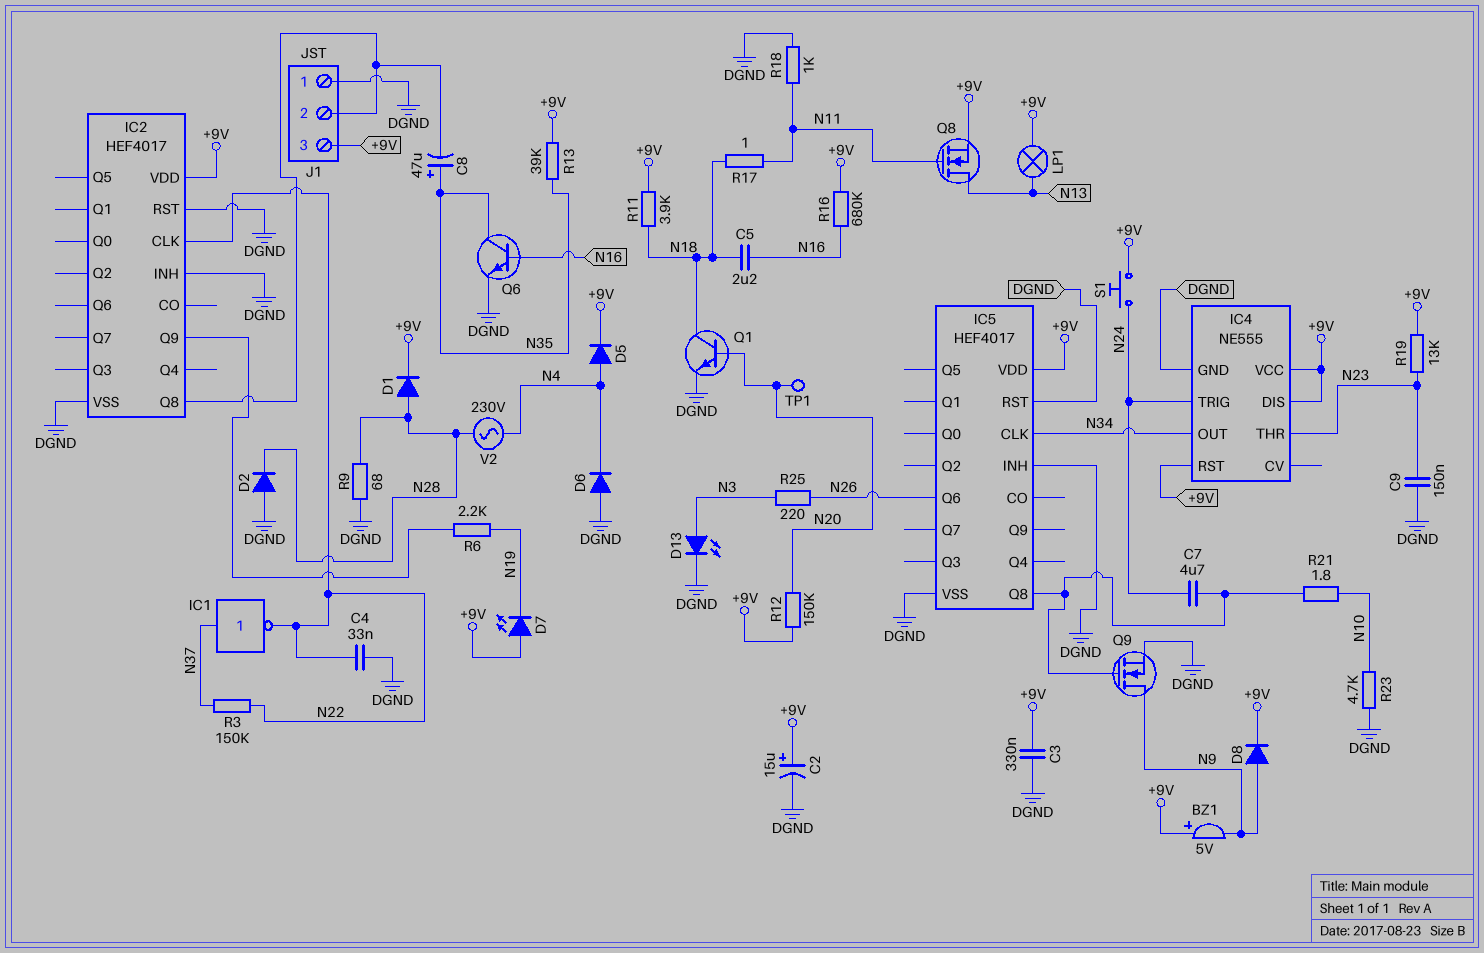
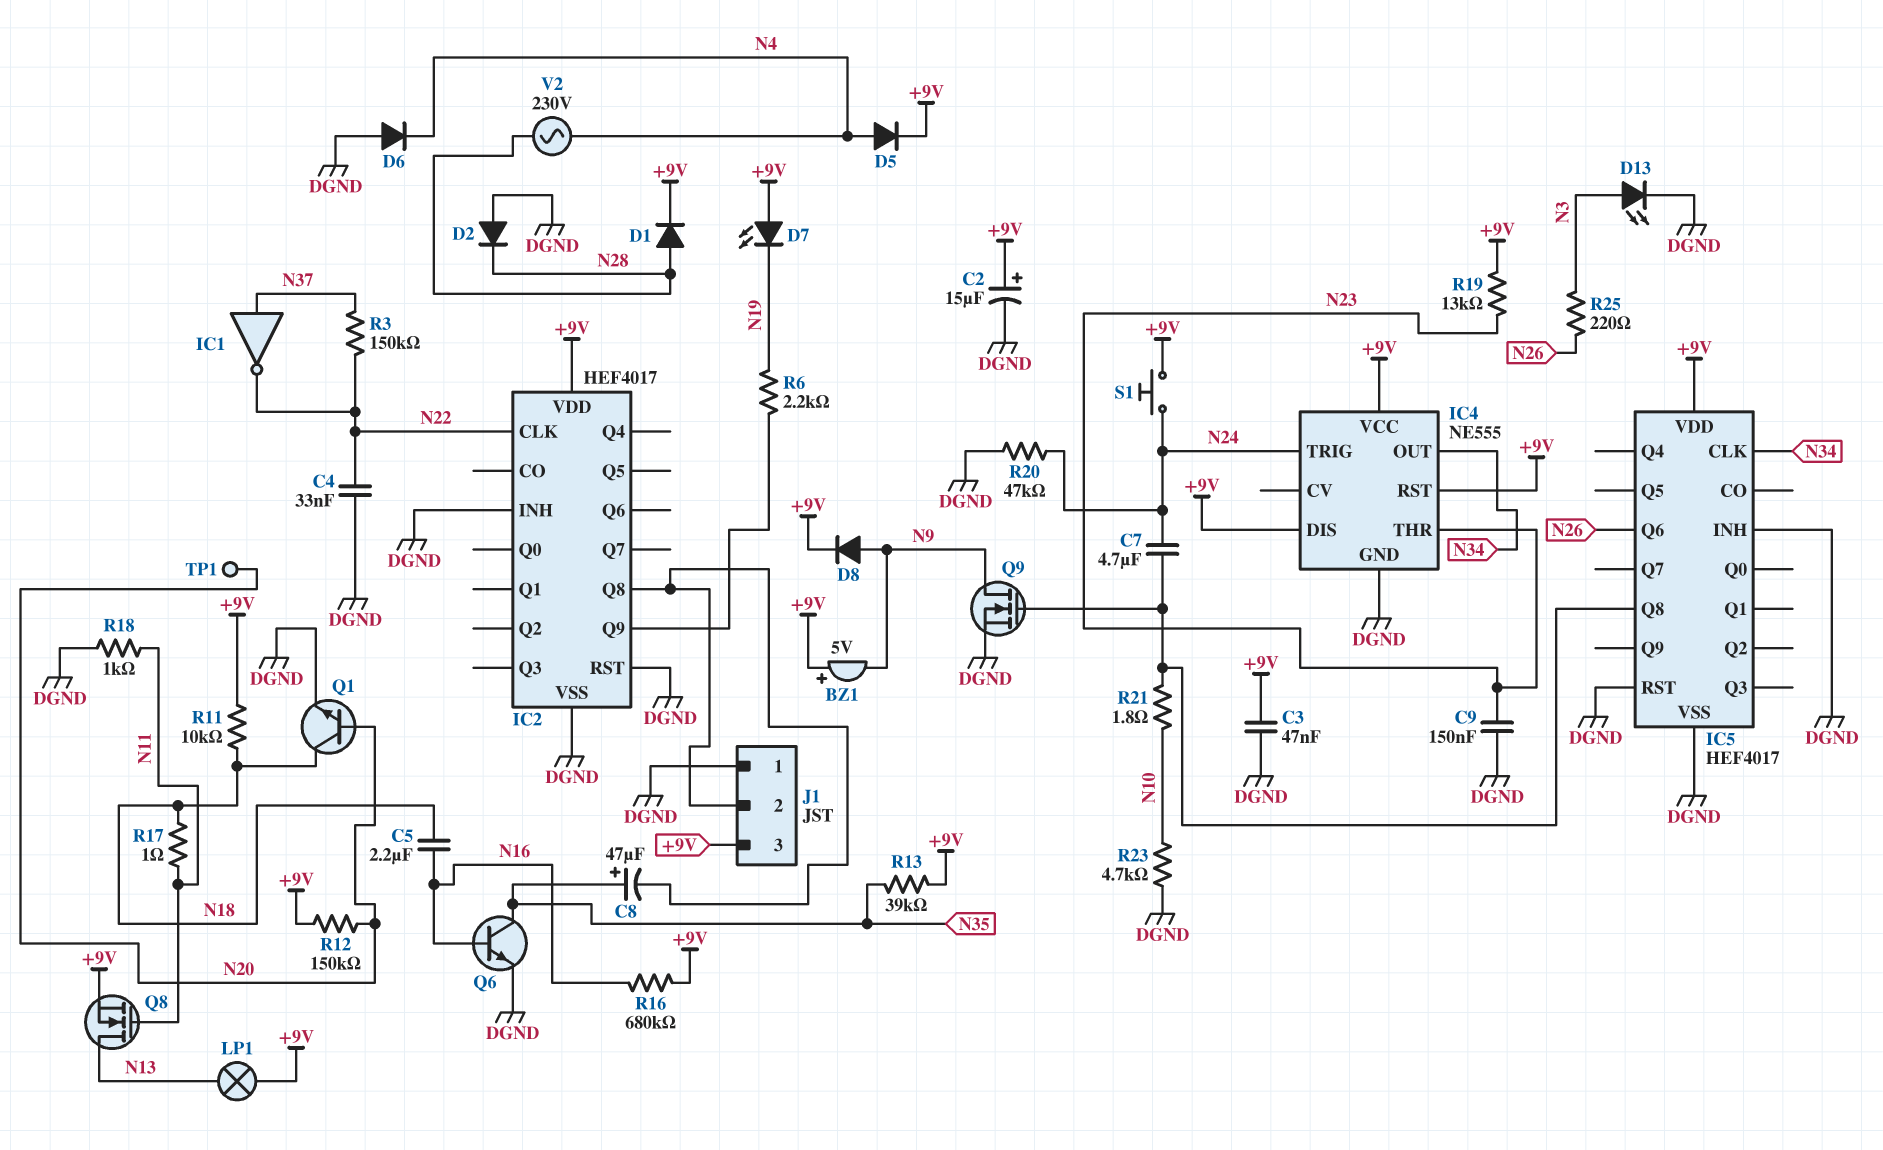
C3: 330nF (+9V, DGND) -> 47nF (+9V, DGND)
R9: 68 (DGND, N28) -> none
R11: 3.9k (+9V, N18) -> 10k (+9V, N18)
R20: none -> 47k (DGND, N24)

